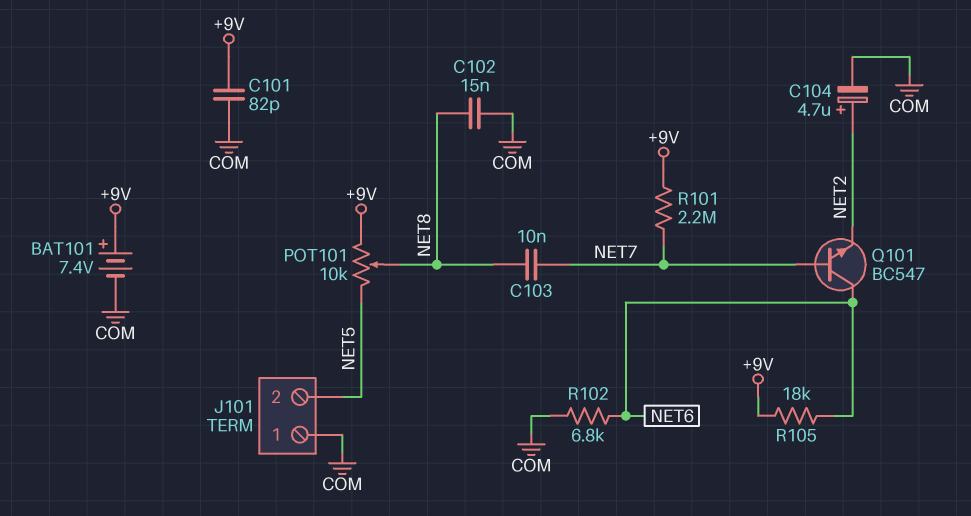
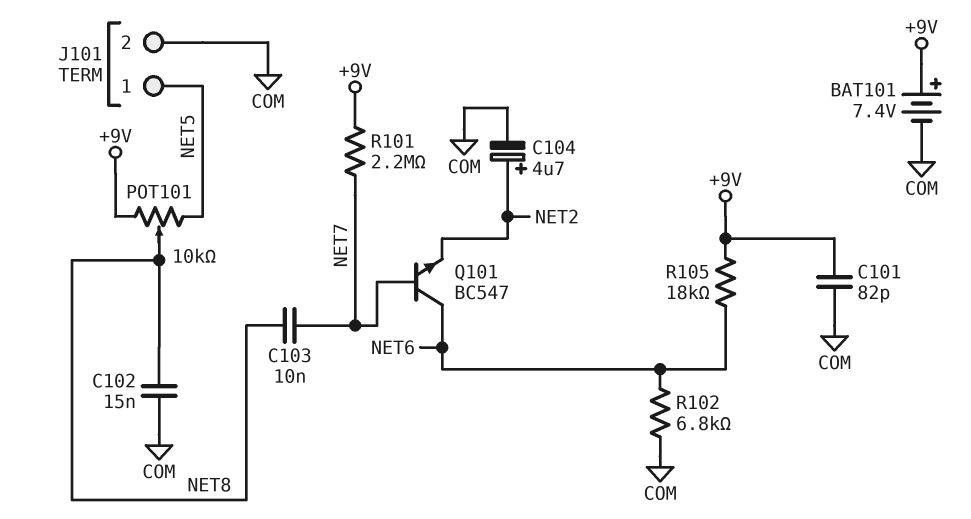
J101 pin 1: COM -> NET5
J101 pin 2: NET5 -> COM

